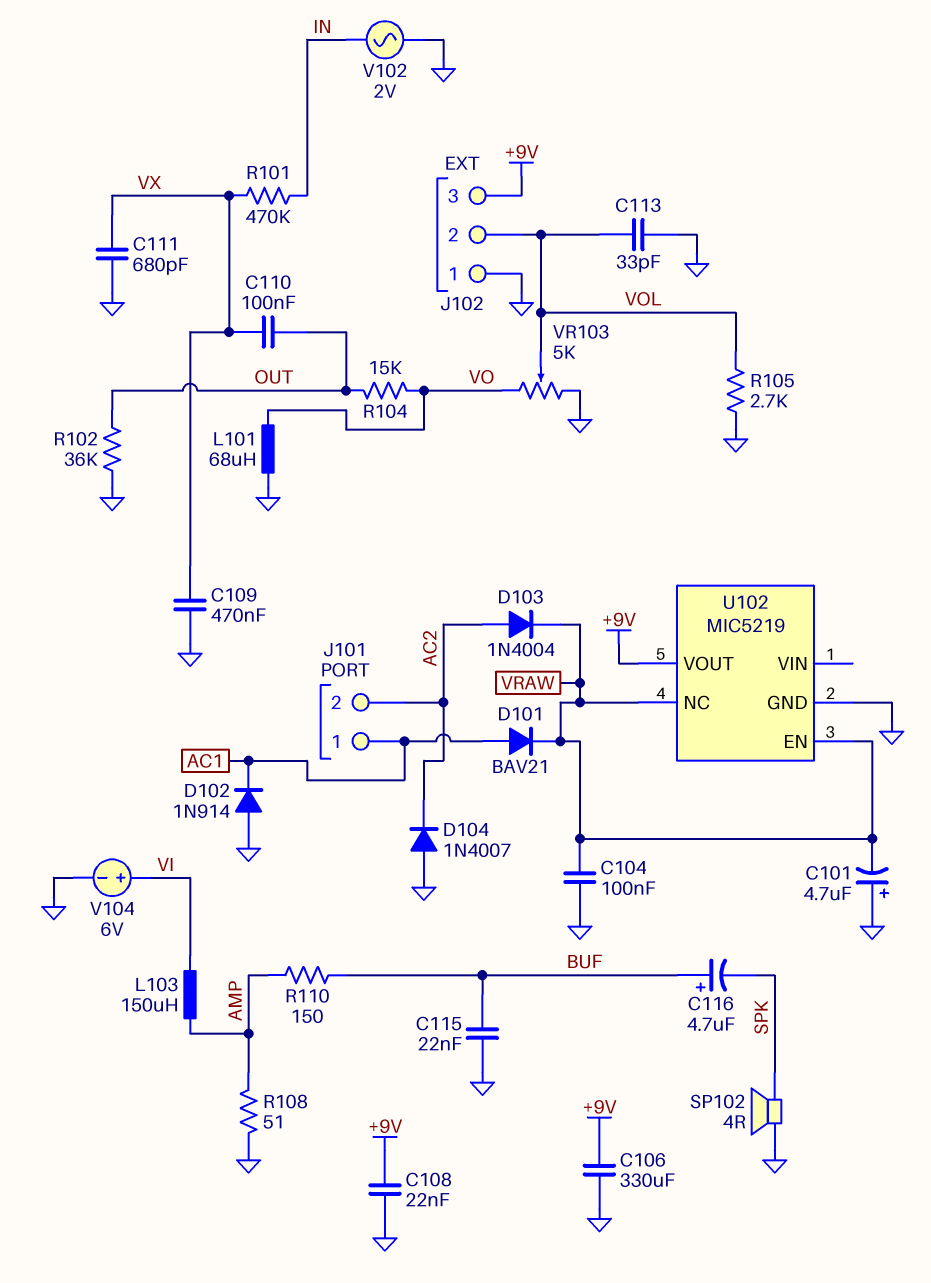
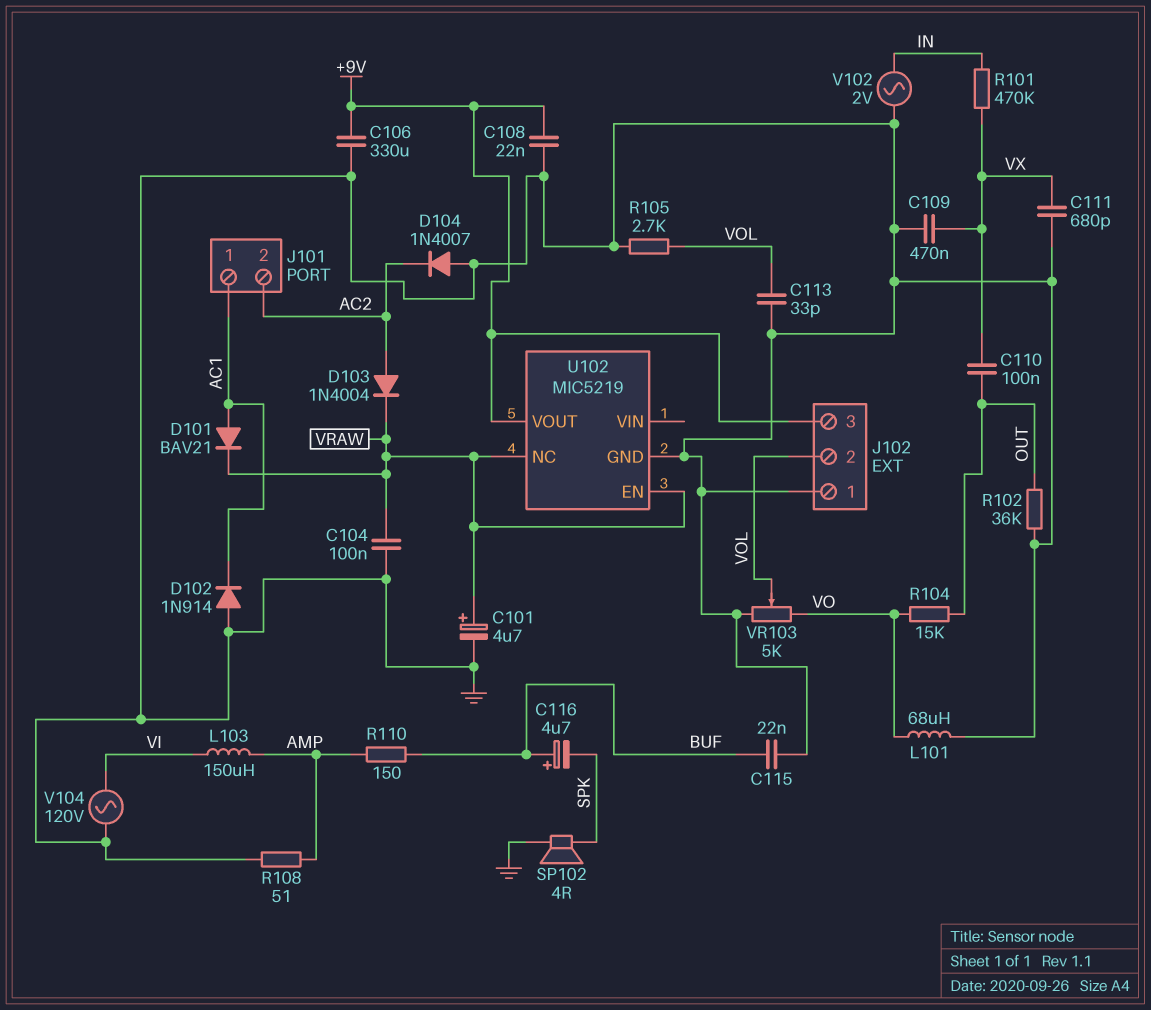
C101: 4.7uF (plus GND, minus VRAW) -> 4.7uF (plus VRAW, minus GND)
V104: 6V (plus VI, minus GND) -> AC 120V (GND, VI)

